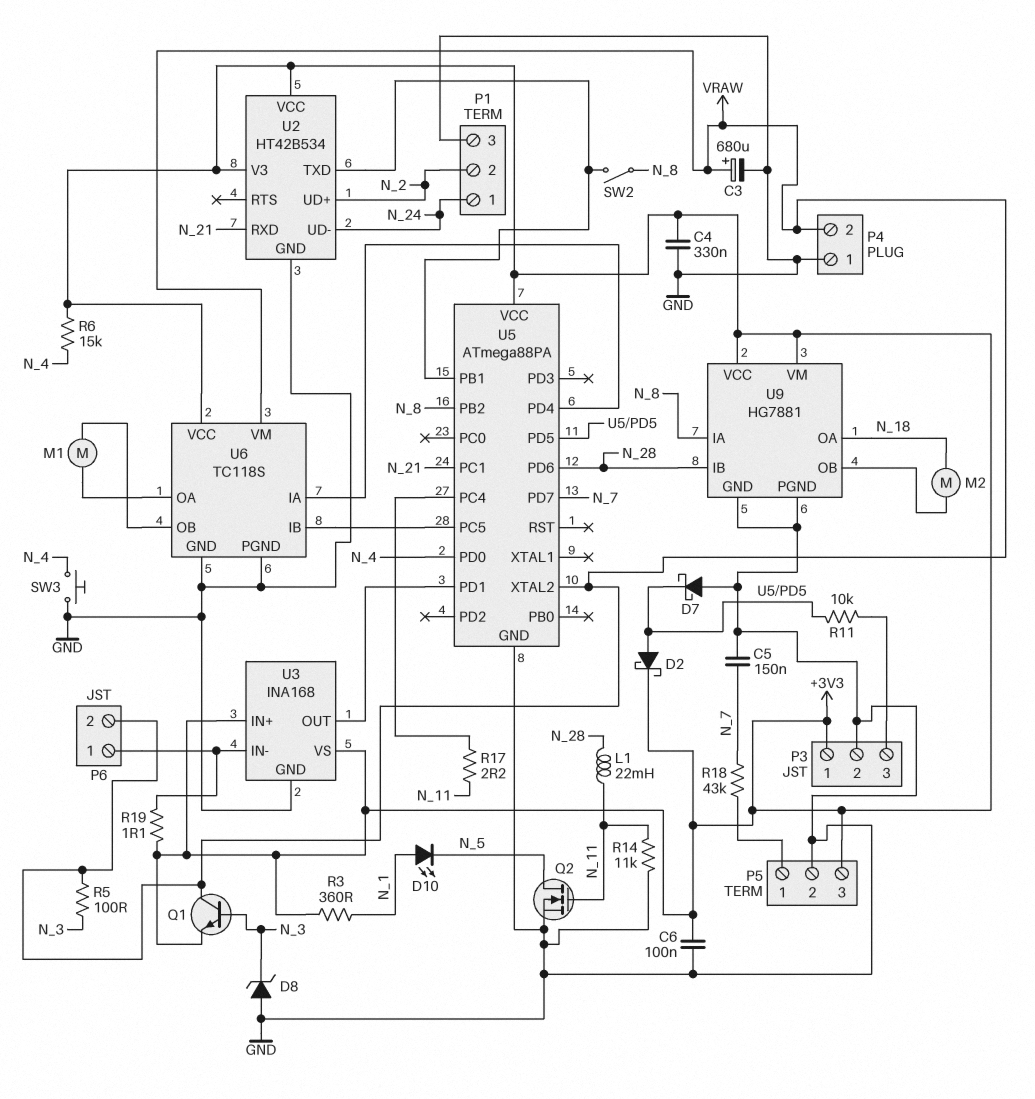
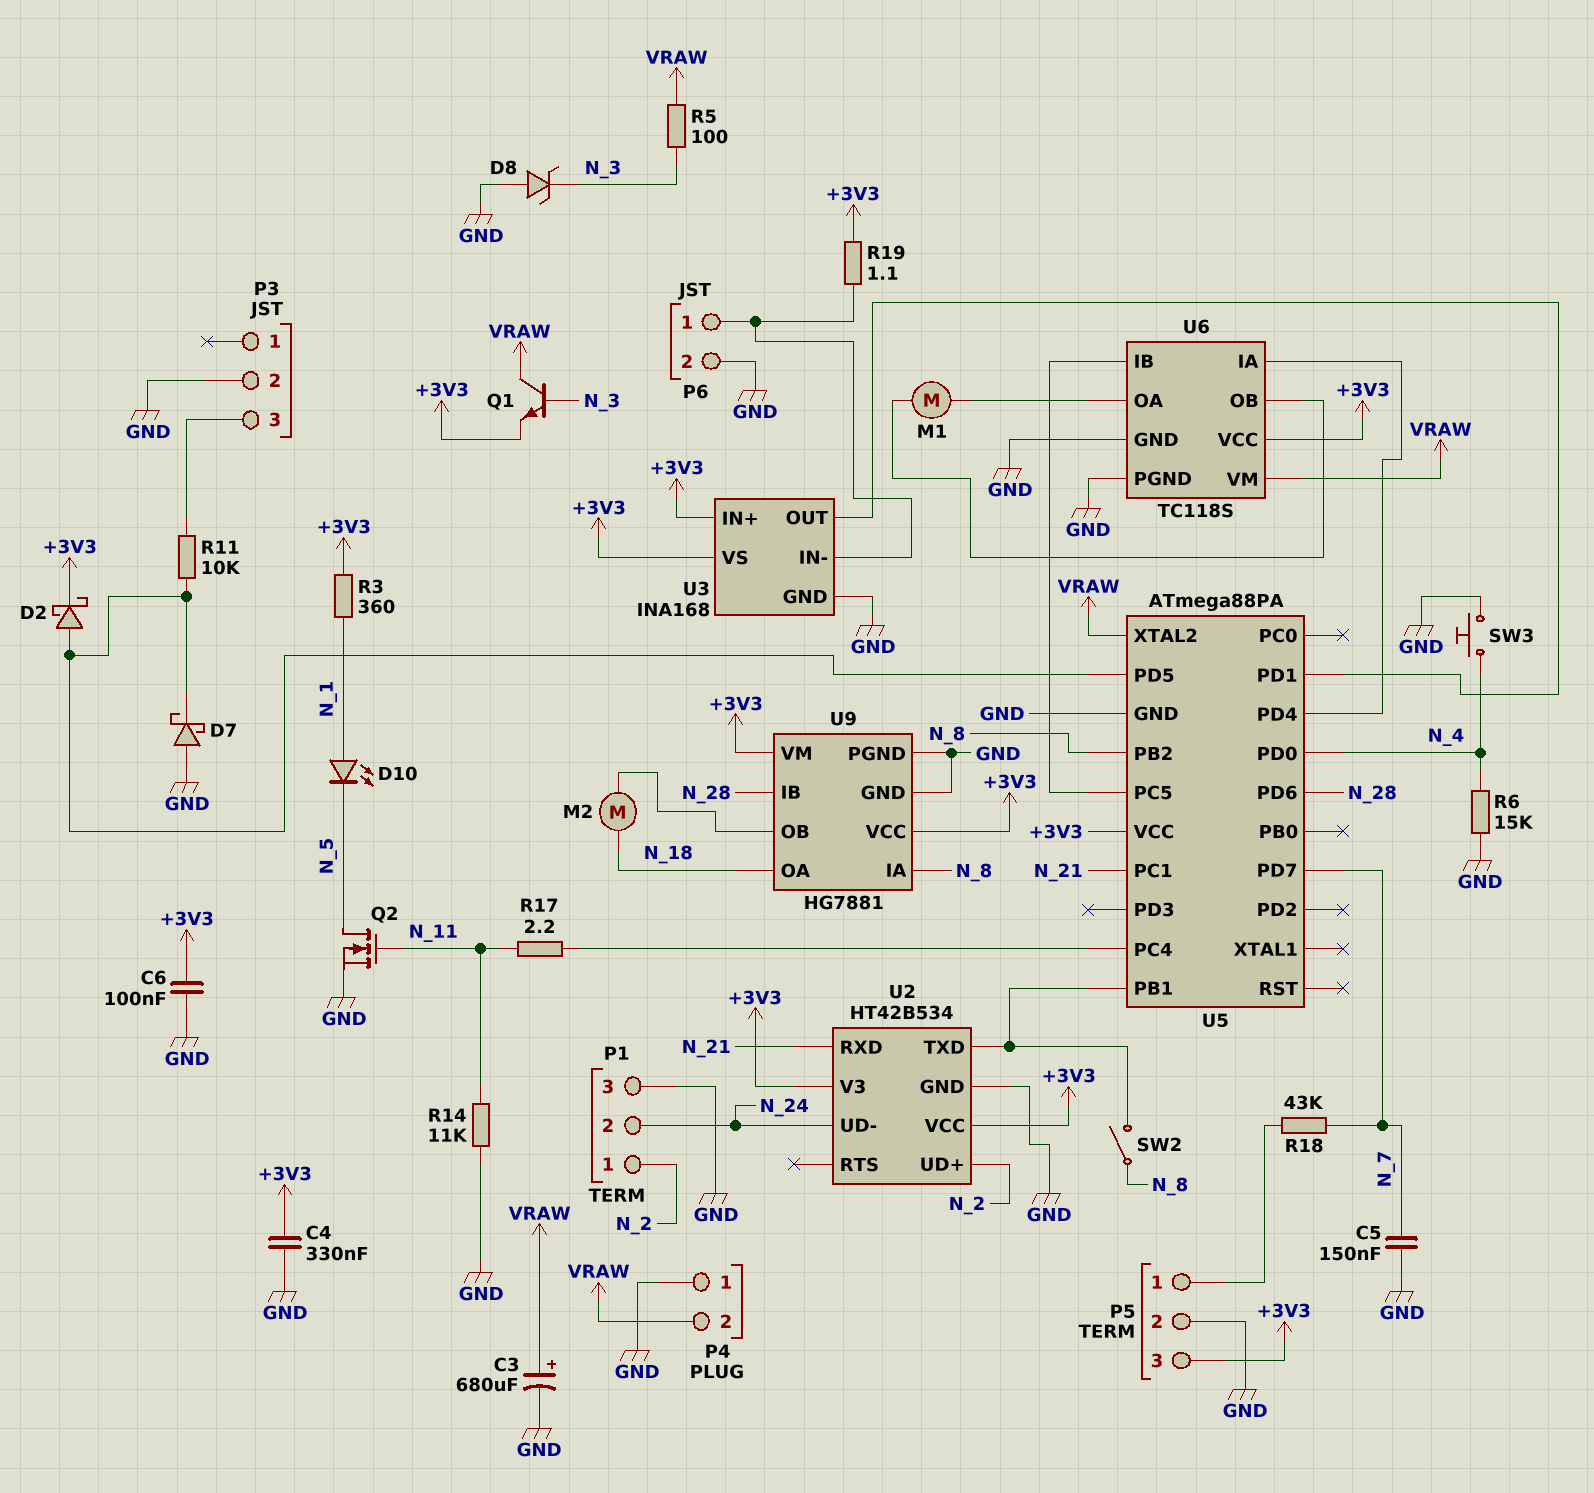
L1: 22mH (N_11, N_28) -> none
P1 pin 1: N_24 -> N_2
P1 pin 2: N_2 -> N_24
P3 pin 1: +3V3 -> none
P6 pin 2: VRAW -> GND
R6: 15k (+3V3, N_4) -> 15k (GND, N_4)

